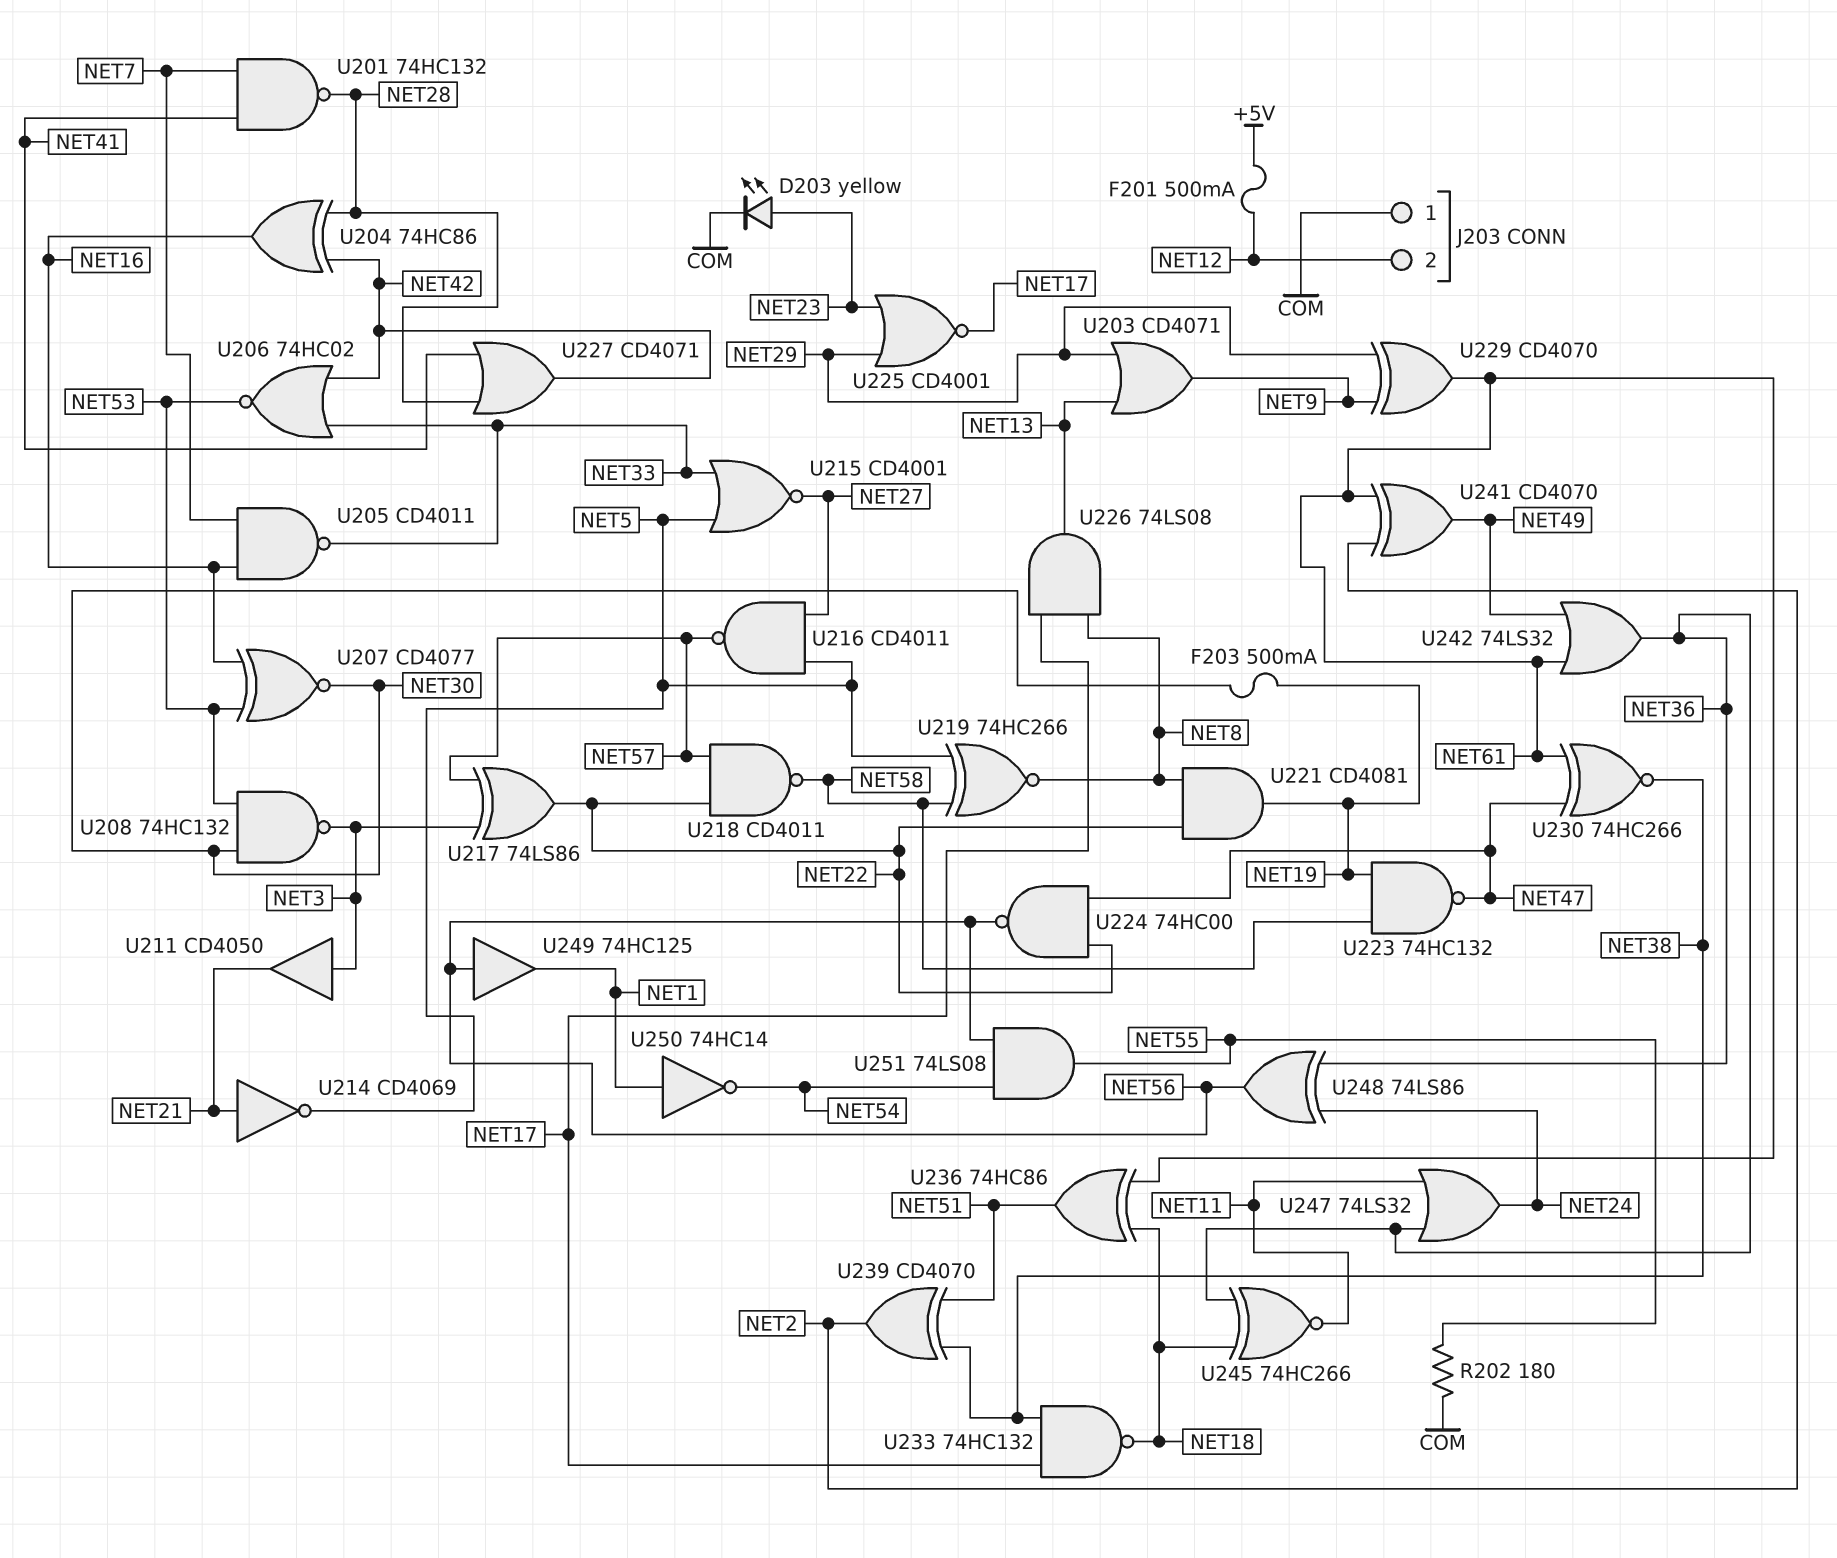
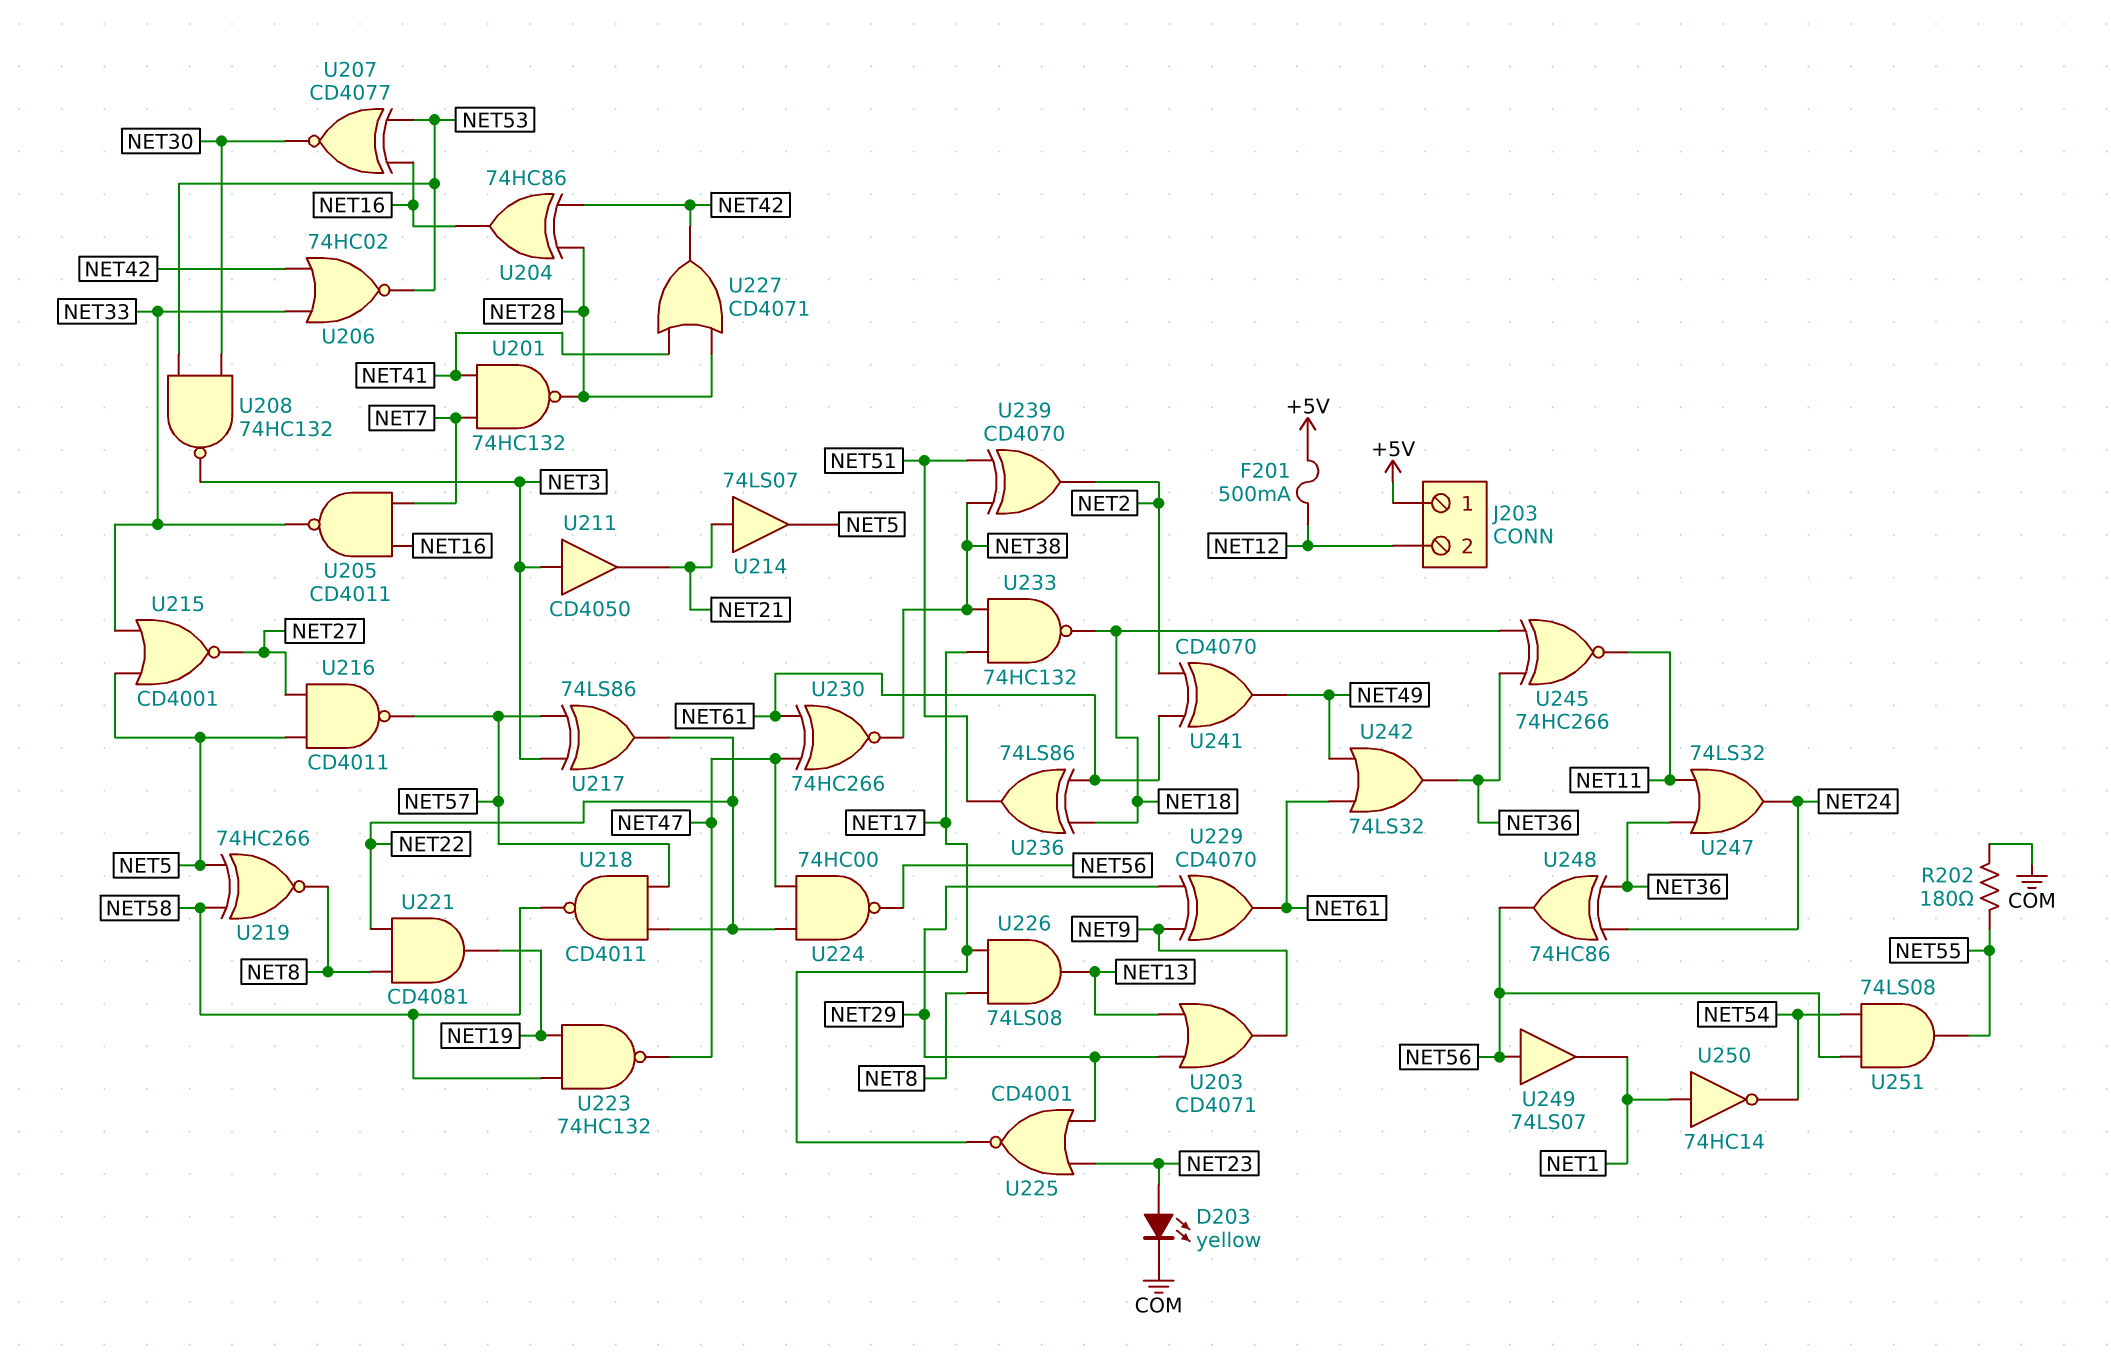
F203: 500mA (NET19, NET30) -> none
J203 pin 1: COM -> +5V
U214: NOT CD4069 (in NET21, out NET5) -> buffer 74LS07 (in NET21, out NET5)
U236: XOR 74HC86 (in NET18, in NET61, out NET51) -> XOR 74LS86 (in NET18, in NET61, out NET51)
U248: XOR 74LS86 (in NET24, in NET36, out NET56) -> XOR 74HC86 (in NET24, in NET36, out NET56)
U249: buffer 74HC125 (in NET56, out NET1) -> buffer 74LS07 (in NET56, out NET1)

